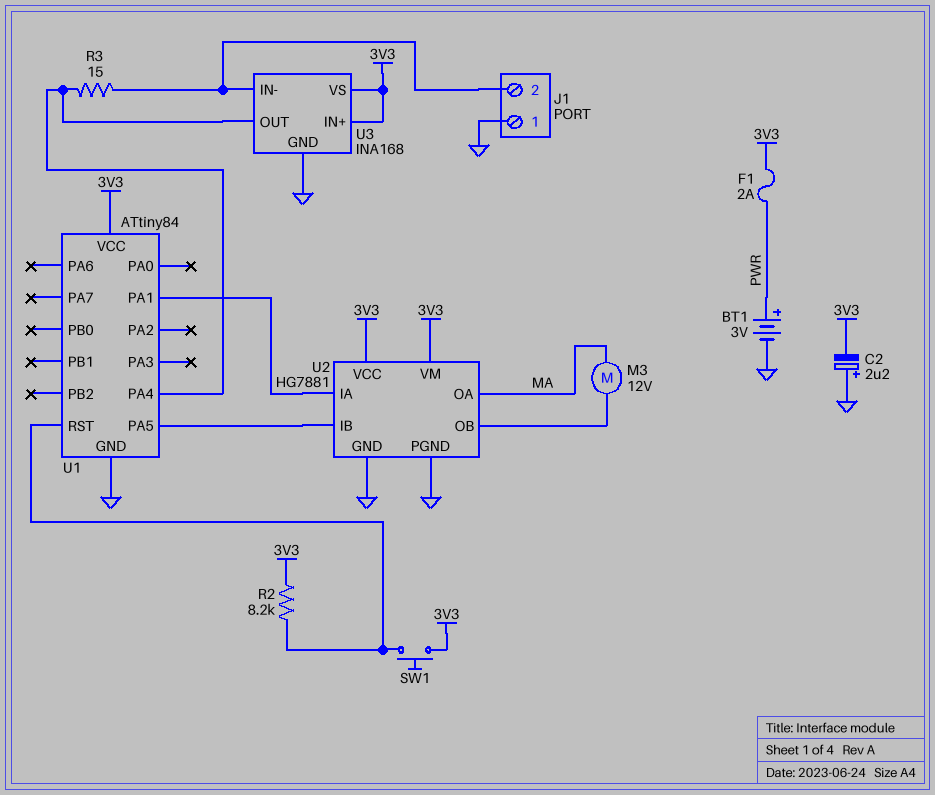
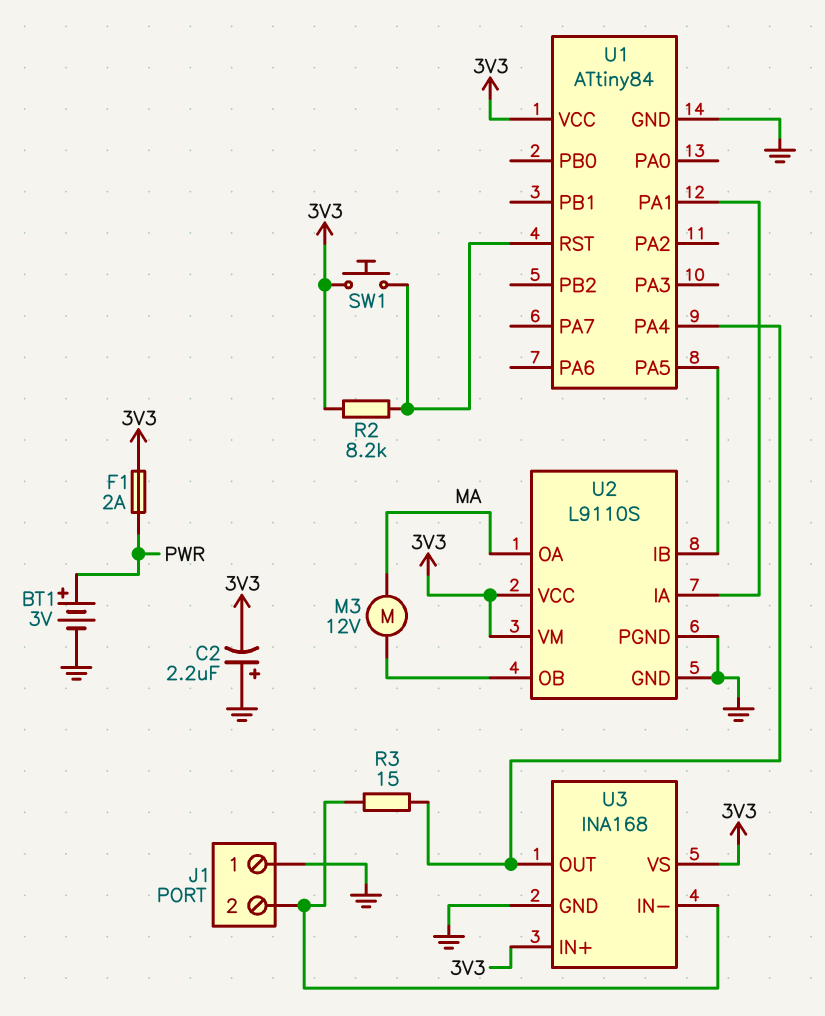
U2: HG7881 -> L9110S

